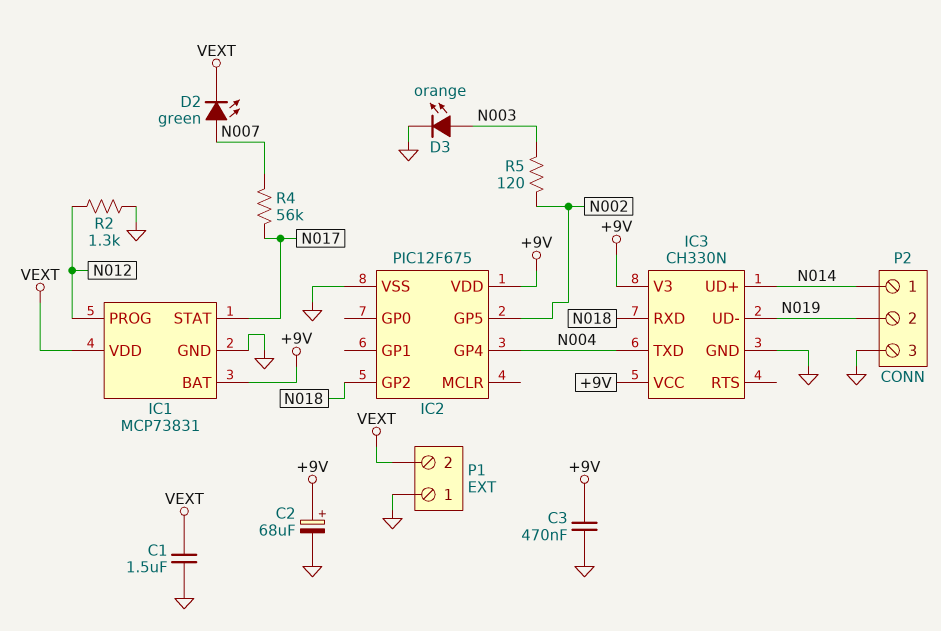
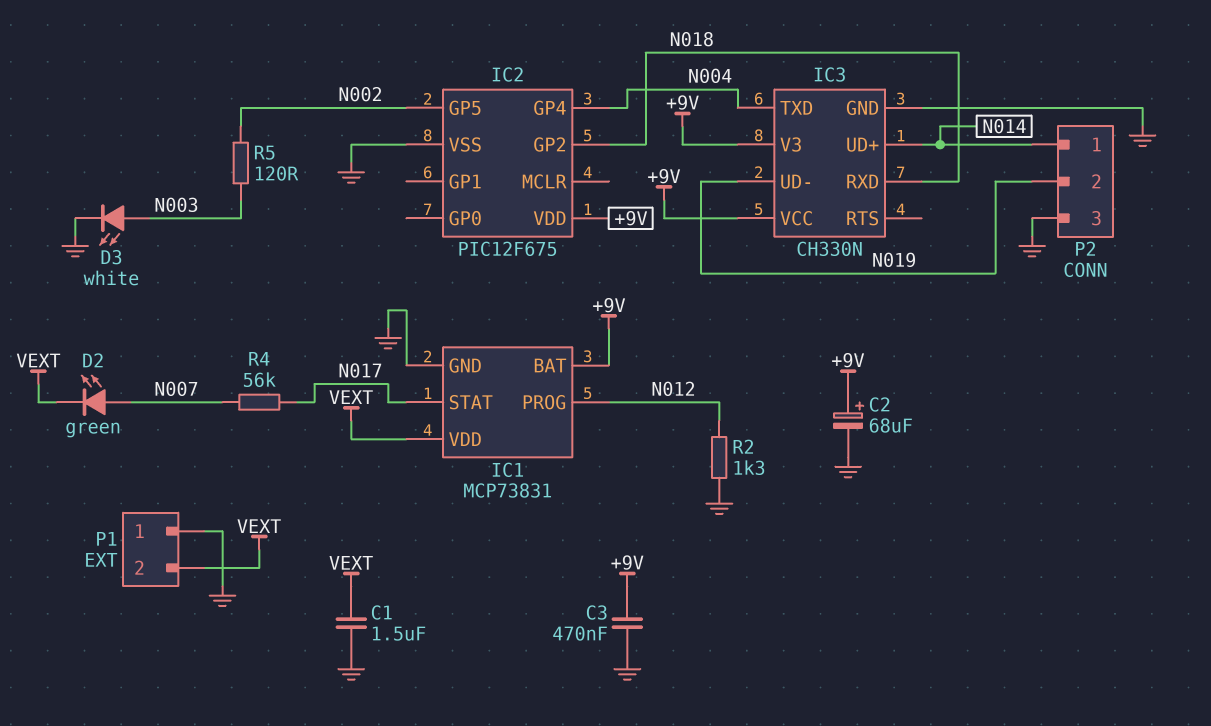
D3: LED orange (A N003, K GND) -> LED white (A N003, K GND)

